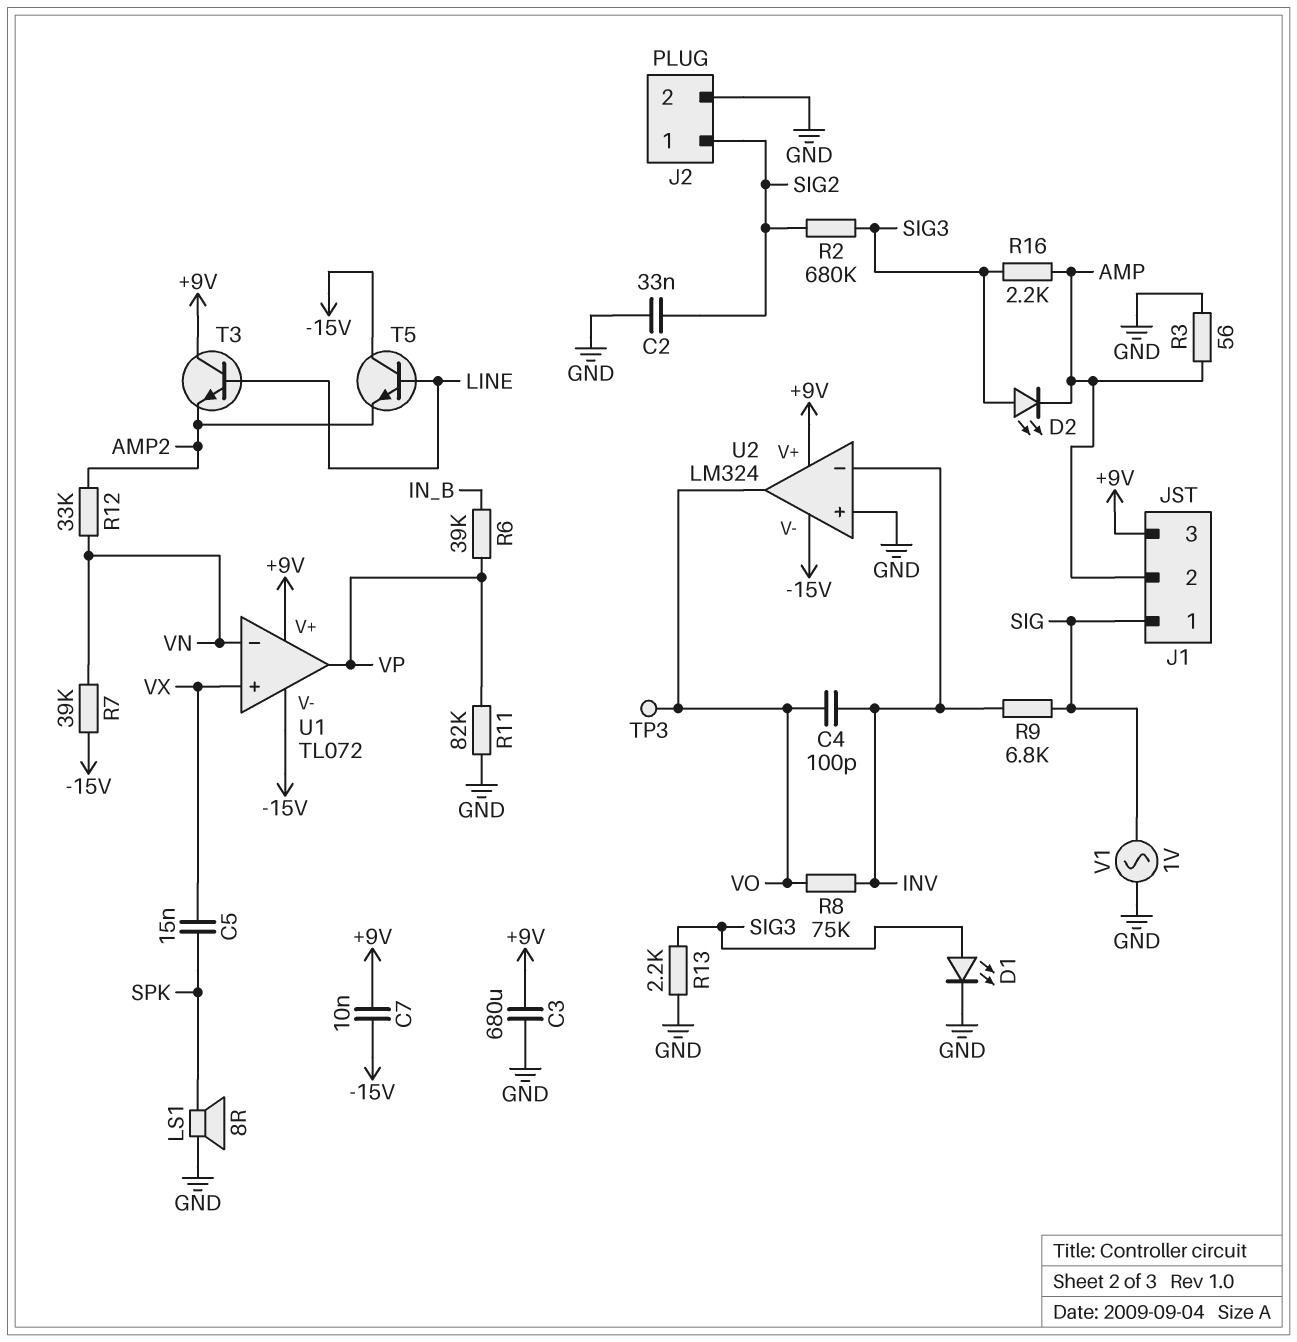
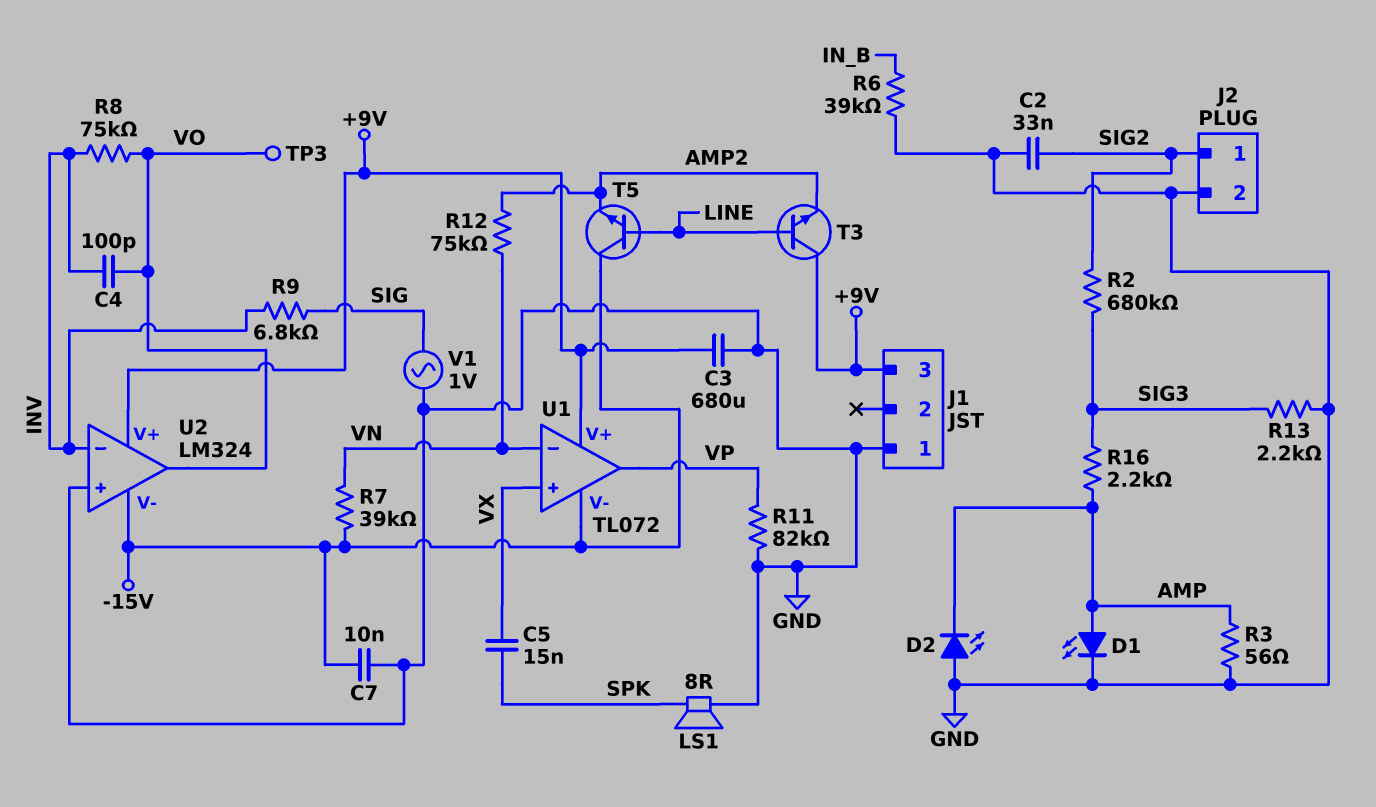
C7: 10nF (+9V, -15V) -> 10nF (-15V, GND)
D1: LED (A SIG3, K GND) -> LED (A AMP, K GND)
D2: LED (A SIG3, K AMP) -> LED (A GND, K AMP)
J1 pin 1: SIG -> GND
J1 pin 2: AMP -> none
R6: 39k (IN_B, VP) -> 39k (GND, IN_B)
R12: 33k (AMP2, VN) -> 75k (AMP2, VN)

